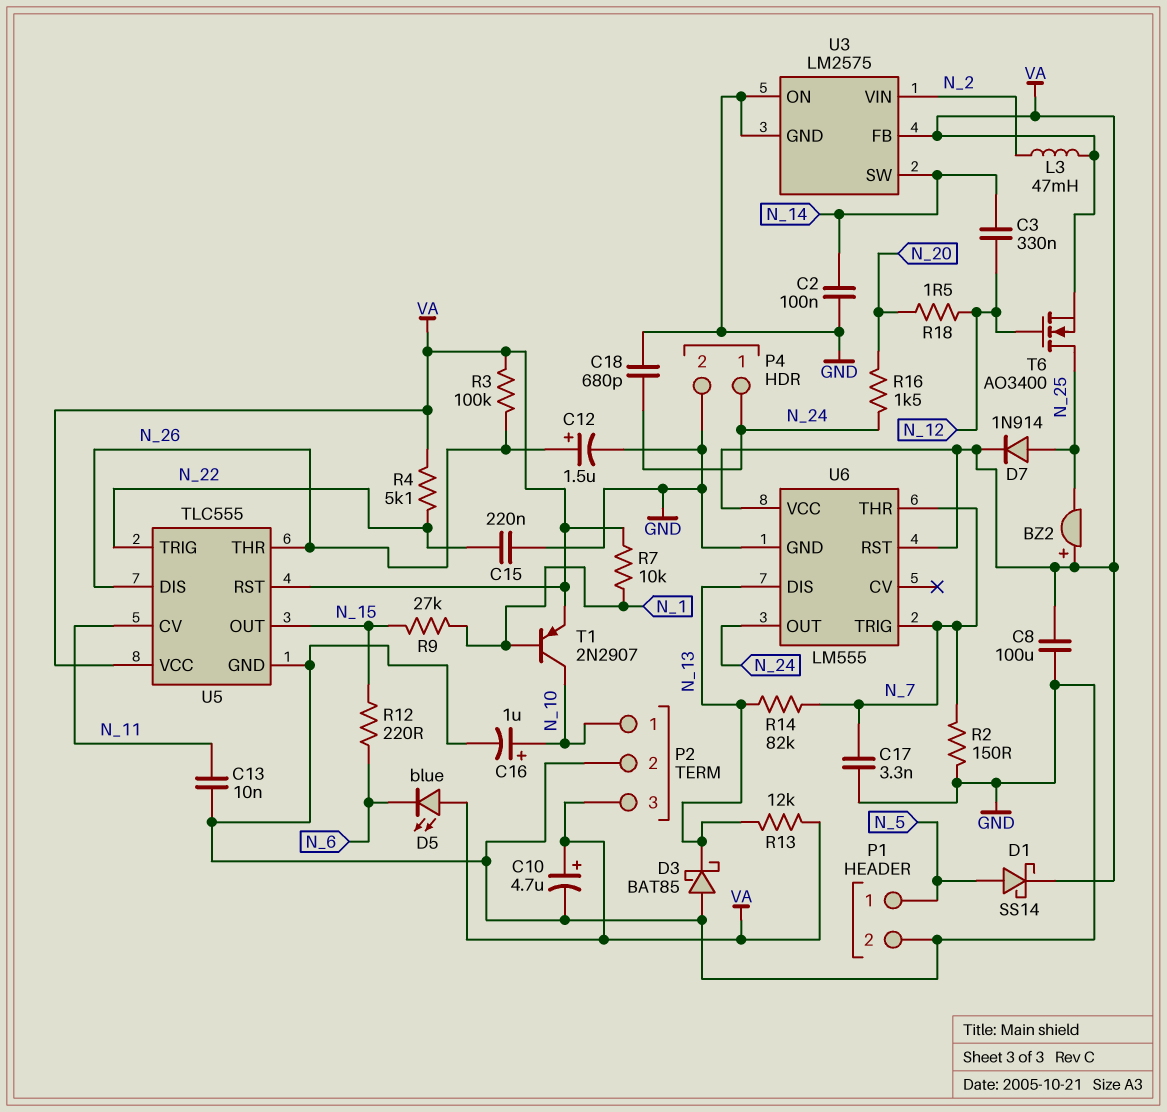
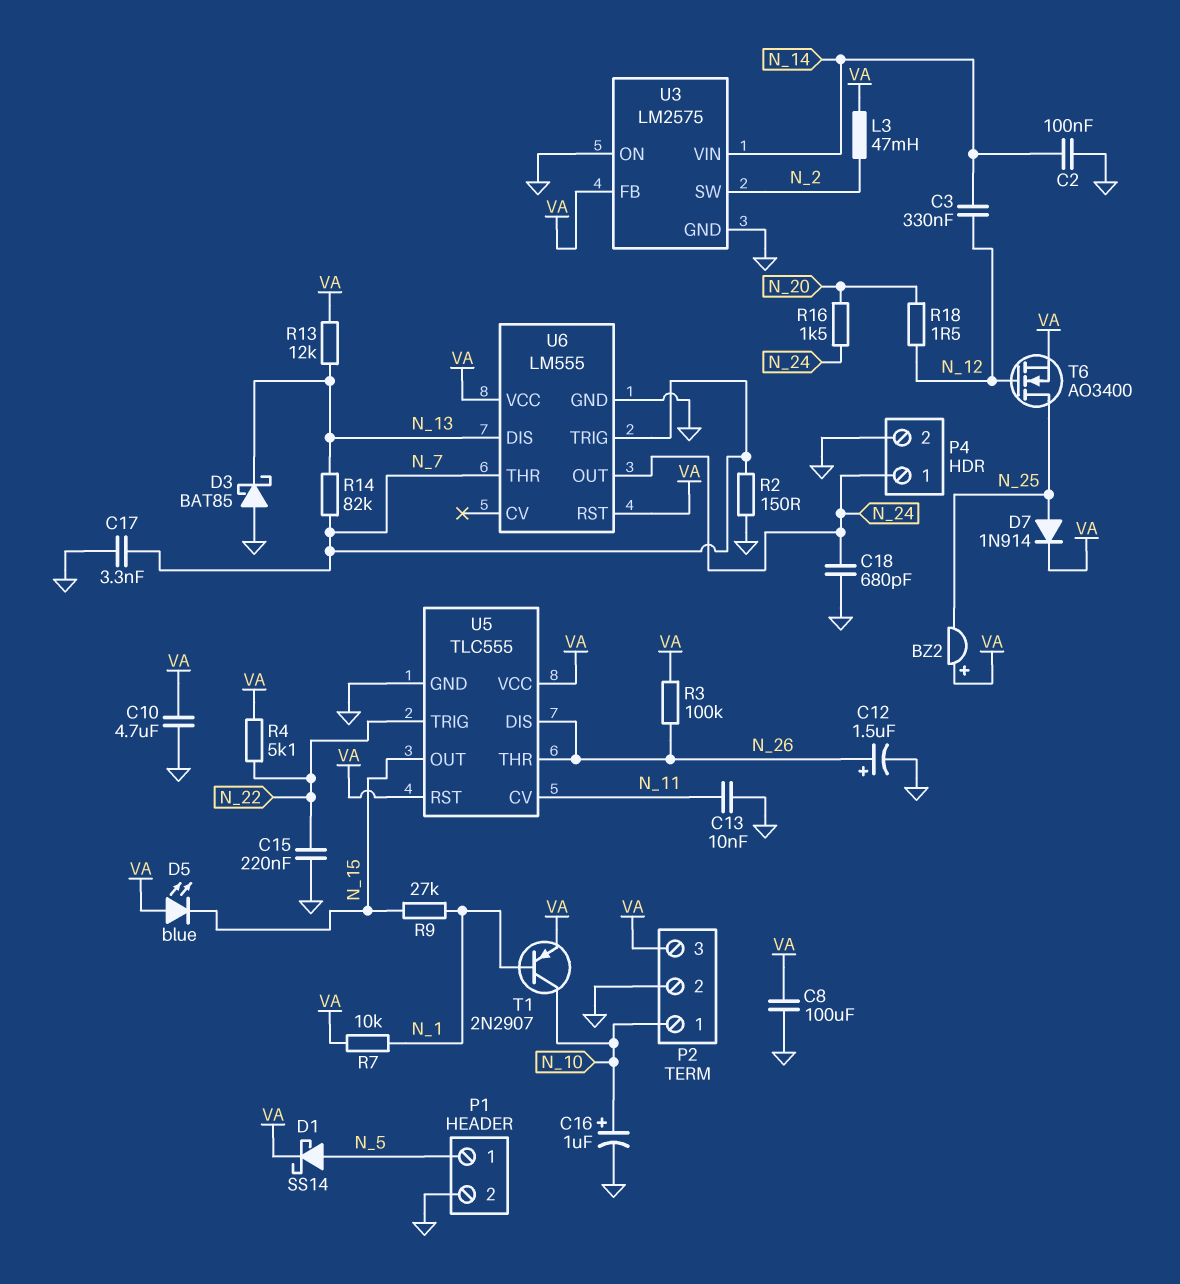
C10: 4.7uF (plus VA, minus GND) -> 4.7uF (GND, VA)
D5: LED blue (A VA, K N_6) -> LED blue (A VA, K N_15)
R12: 220 (N_6, N_15) -> none
U3 pin SW: N_14 -> N_2
U3 pin VIN: N_2 -> N_14

